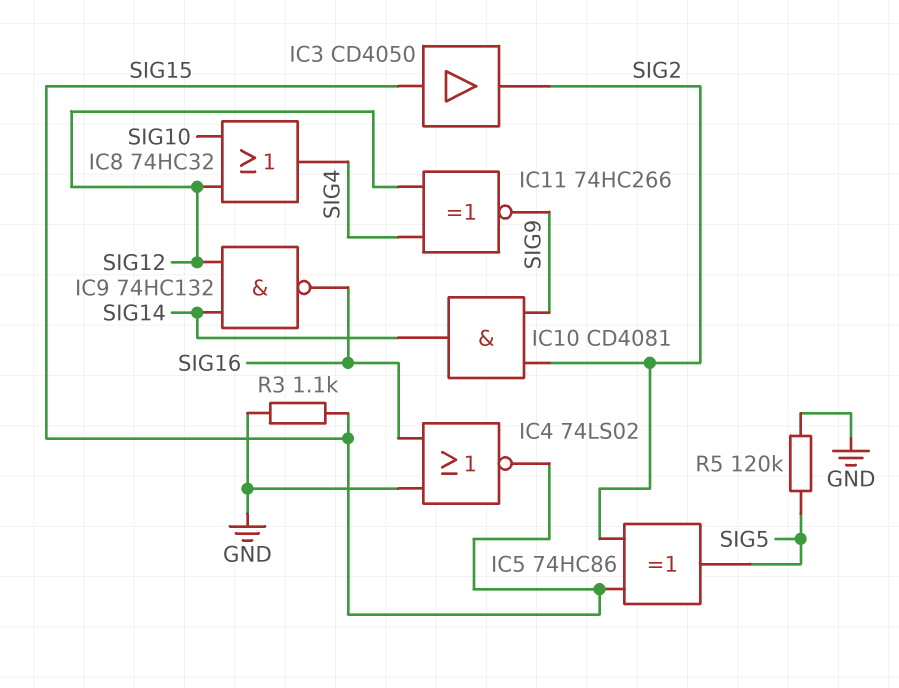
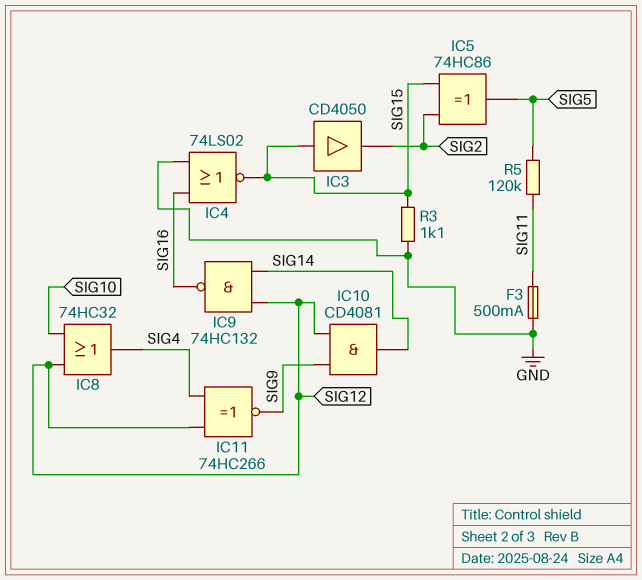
F3: none -> 500mA (GND, SIG11)
IC10: AND CD4081 (in SIG2, in SIG9, out SIG14) -> AND CD4081 (in SIG9, in SIG12, out SIG14)
R5: 120k (GND, SIG5) -> 120k (SIG5, SIG11)

